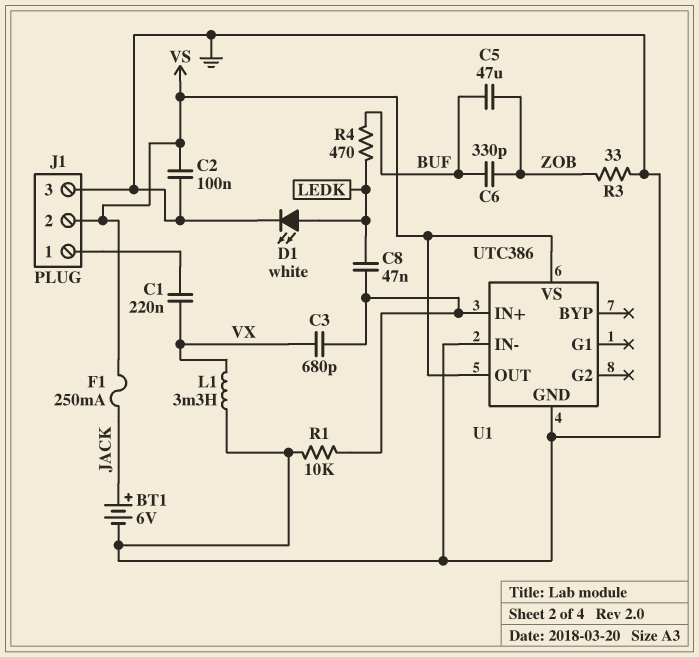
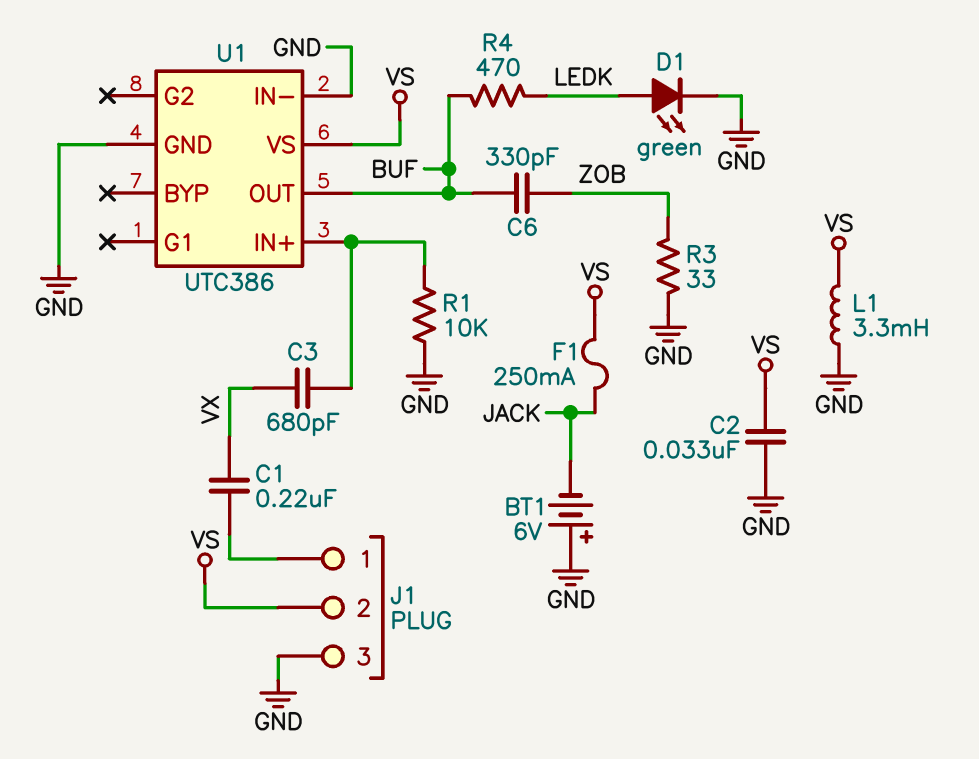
BT1: 6V (plus JACK, minus GND) -> 6V (plus GND, minus JACK)
C2: 100nF (GND, VS) -> 33nF (GND, VS)
C5: 47uF (BUF, ZOB) -> none
C8: 47nF (LEDK, U1/IN+) -> none
D1: LED white (A LEDK, K GND) -> LED green (A LEDK, K GND)
L1: 3.3mH (GND, VX) -> 3.3mH (GND, VS)
U1 pin OUT: VS -> BUF

